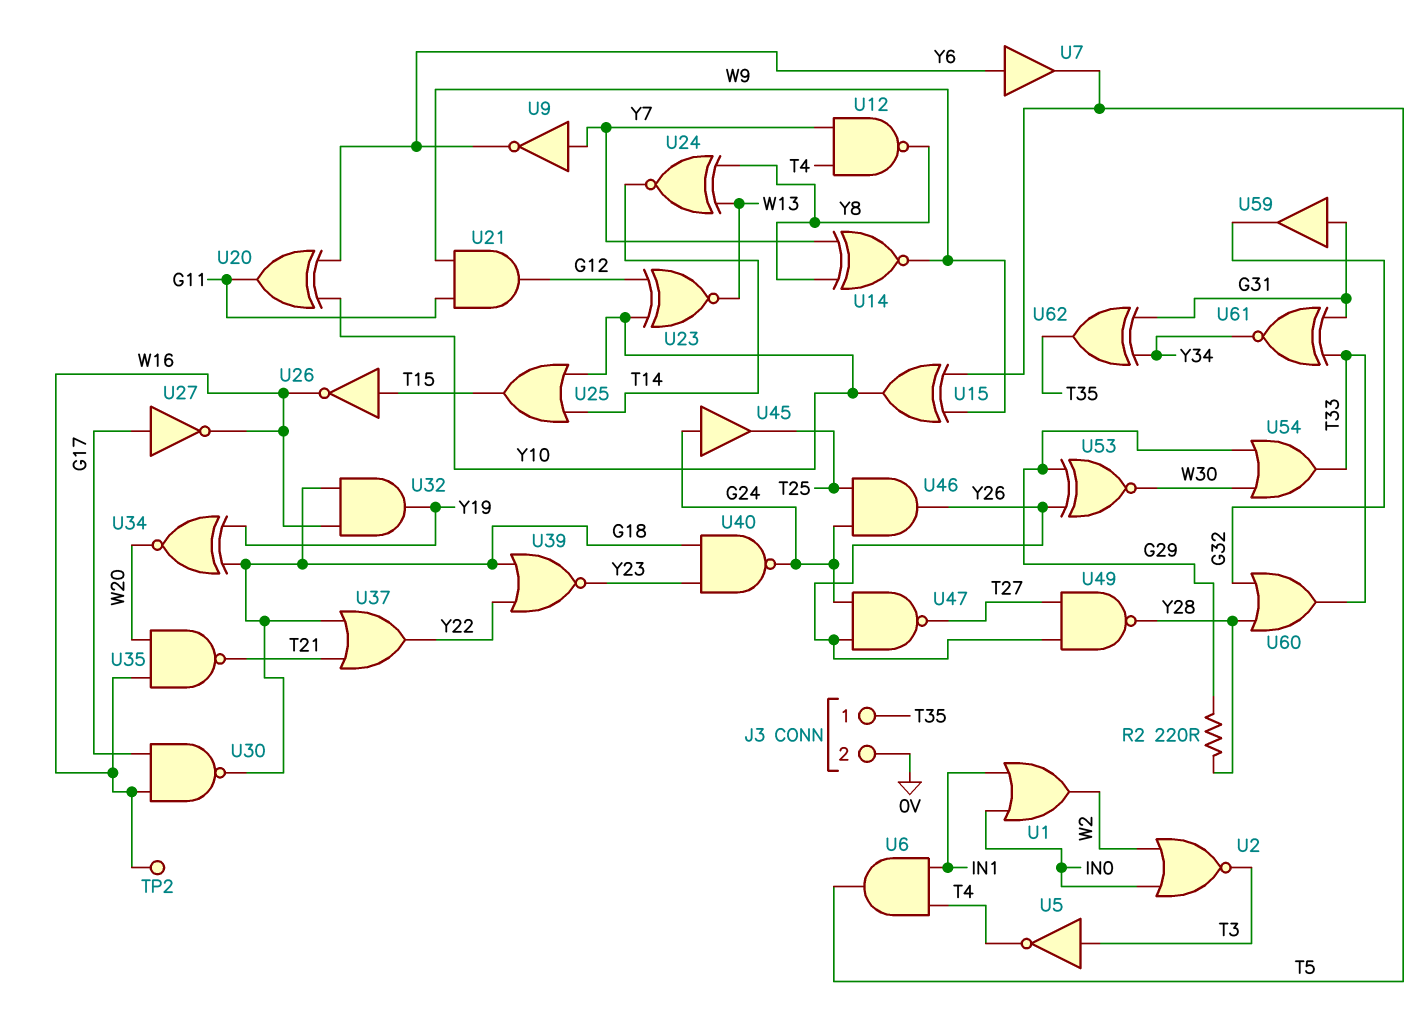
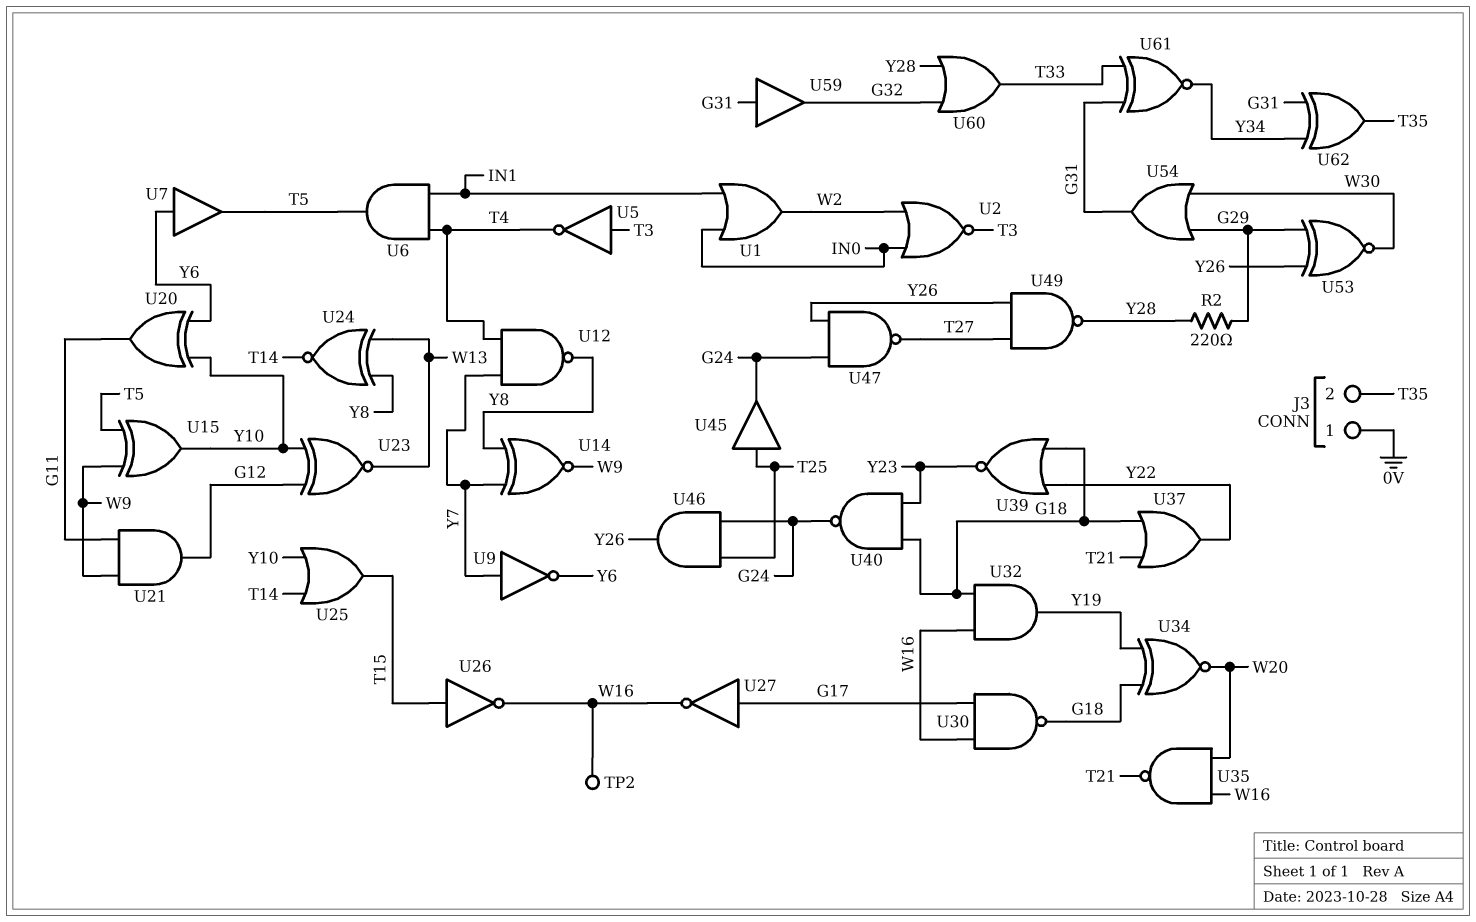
J3 pin 1: T35 -> 0V
J3 pin 2: 0V -> T35
U45: buffer (in G24, out T25) -> buffer (in T25, out G24)
U54: OR (in G29, in W30, out T33) -> OR (in G29, in W30, out G31)

